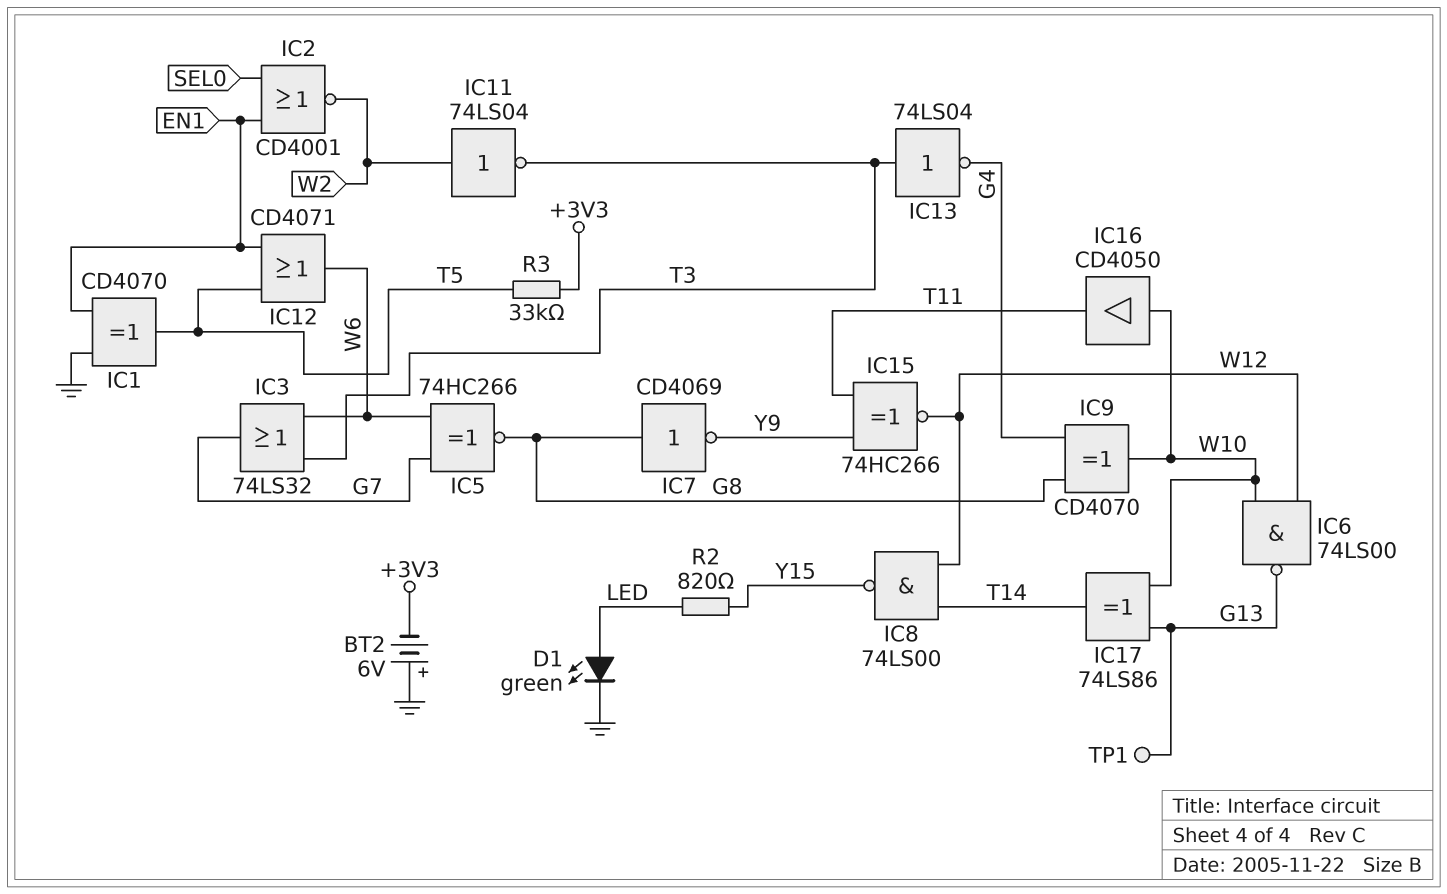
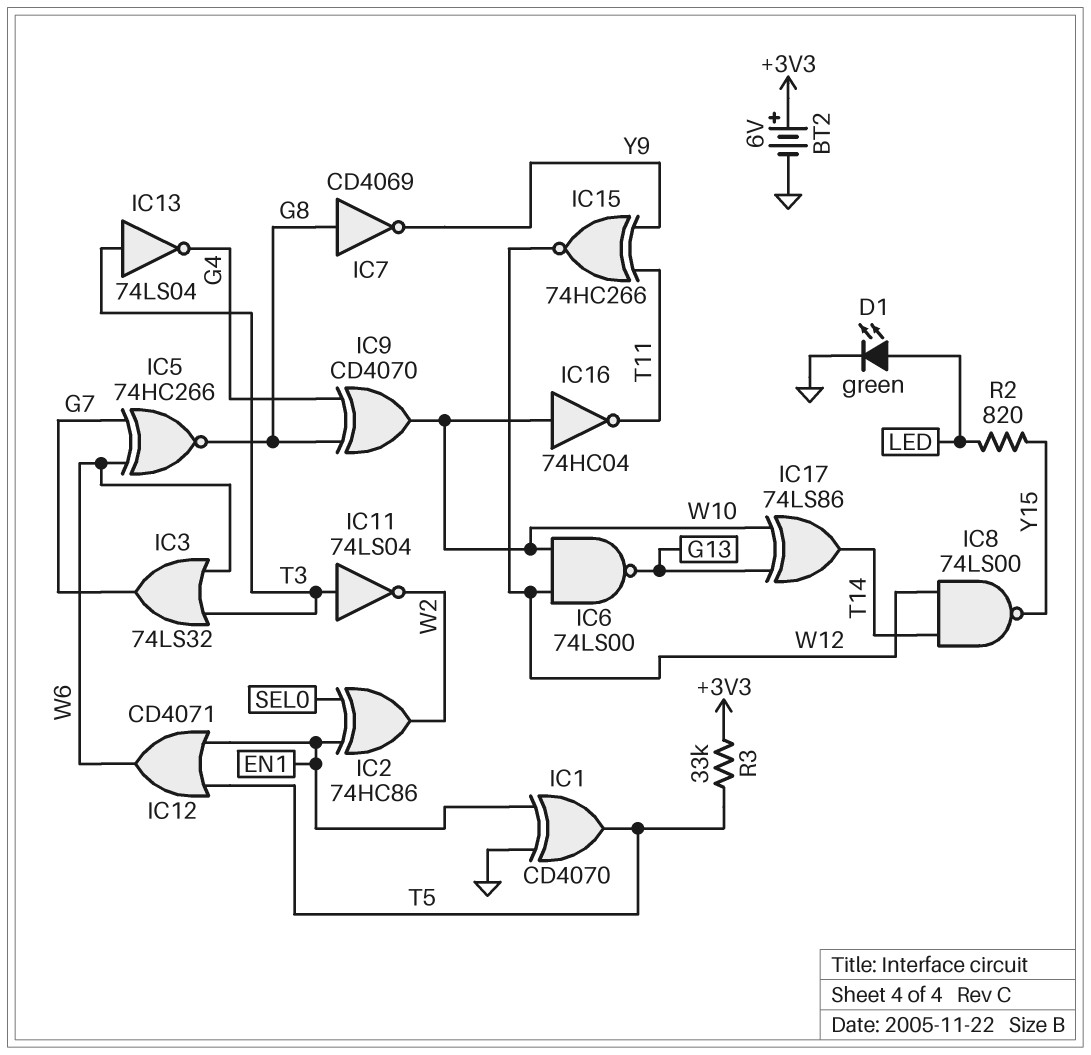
BT2: 6V (plus GND, minus +3V3) -> 6V (plus +3V3, minus GND)
IC2: NOR CD4001 (in EN1, in SEL0, out W2) -> XOR 74HC86 (in EN1, in SEL0, out W2)
IC11: NOT 74LS04 (in W2, out T3) -> NOT 74LS04 (in T3, out W2)
IC16: buffer CD4050 (in W10, out T11) -> NOT 74HC04 (in W10, out T11)
TP1: test point (G13) -> none

